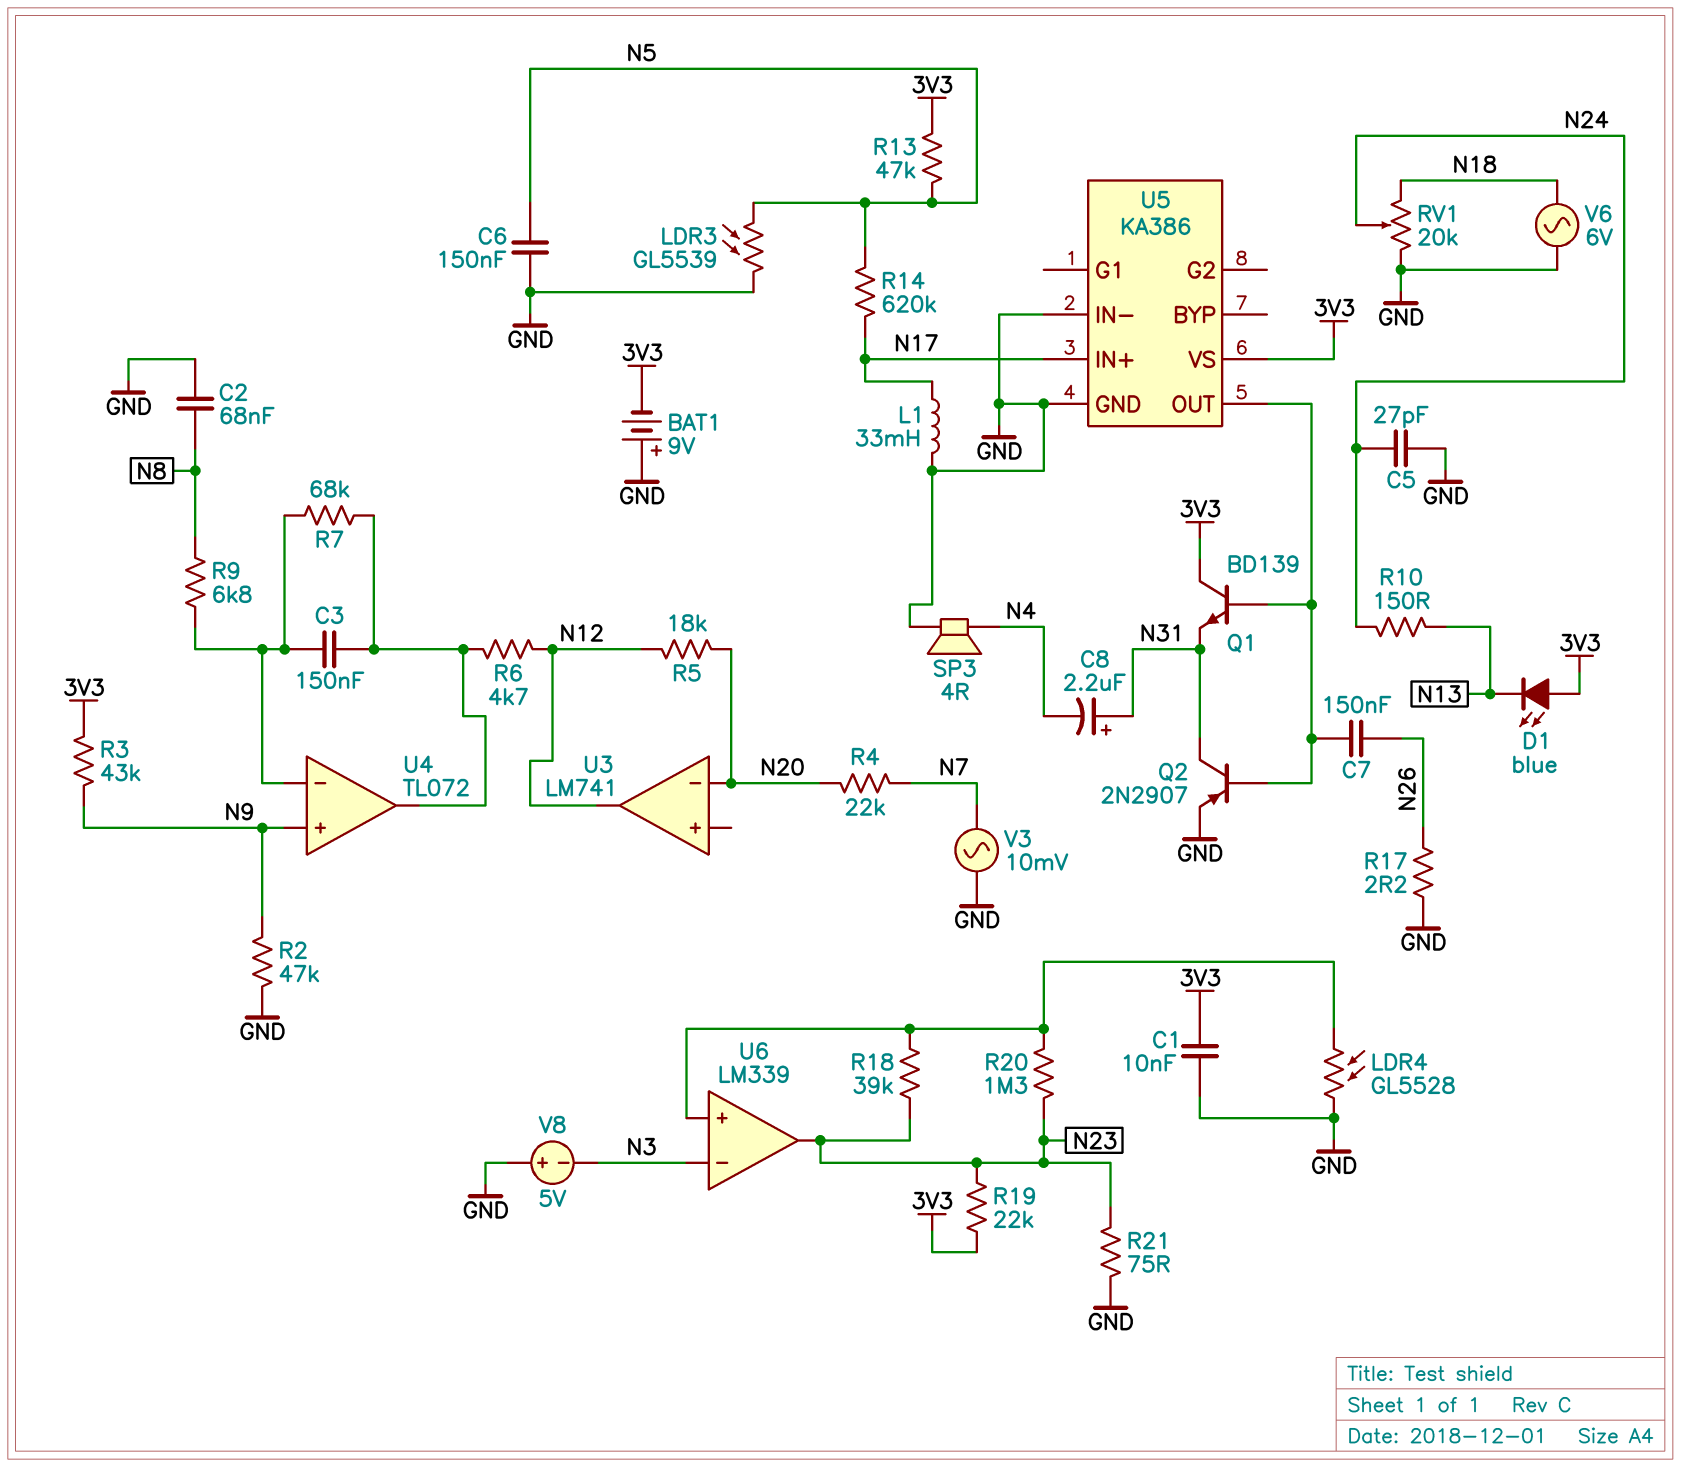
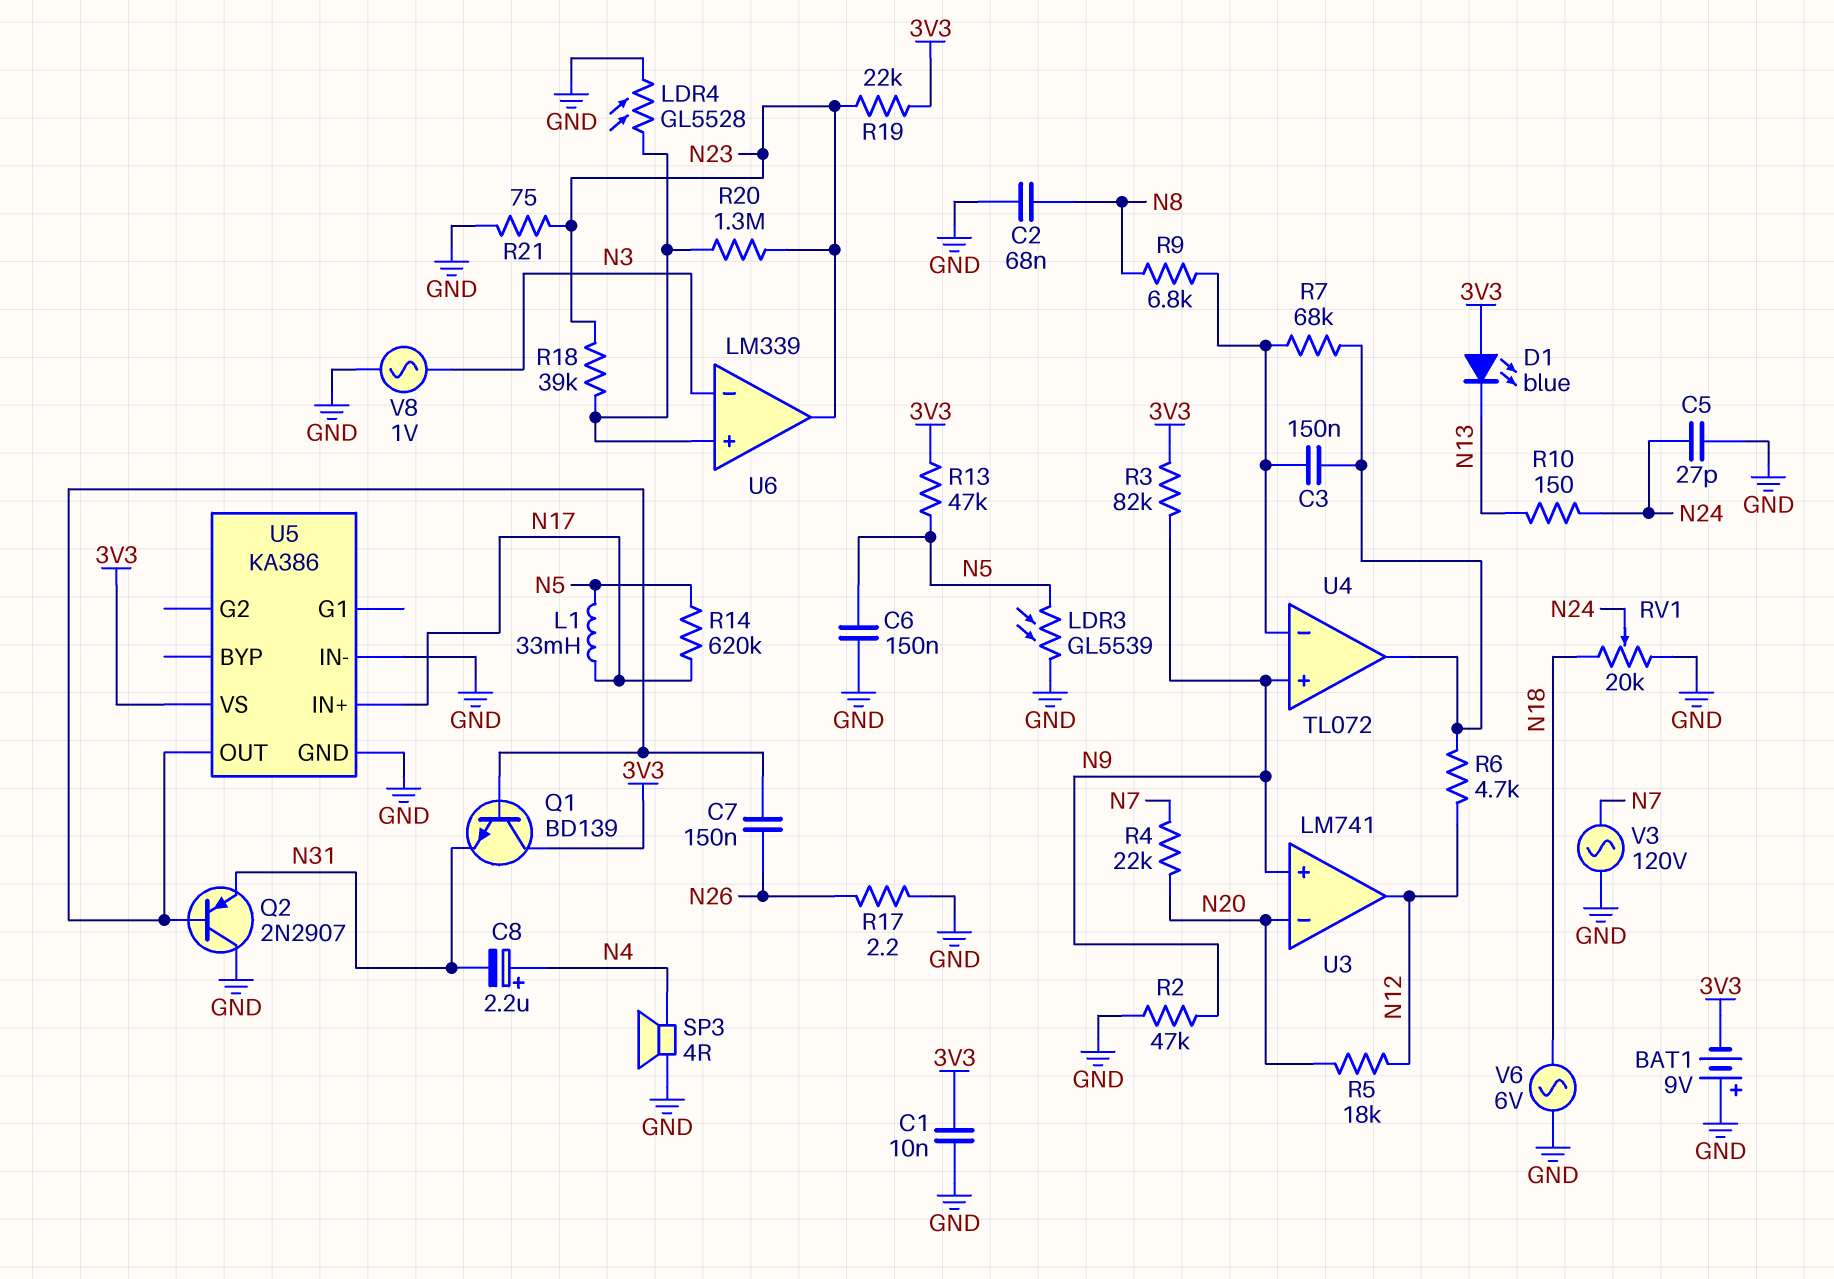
C8: 2.2uF (plus N31, minus N4) -> 2.2uF (plus N4, minus N31)
L1: 33mH (GND, N17) -> 33mH (N5, N17)
Q2: PNP 2N2907 (B U5/OUT, C N31, E GND) -> PNP 2N2907 (B U5/OUT, C GND, E N31)
R3: 43k (3V3, N9) -> 82k (3V3, N9)
U3 pin in+: none -> N9
V3: AC 10mV (GND, N7) -> AC 120V (GND, N7)
V8: 5V (plus GND, minus N3) -> AC 1V (GND, N3)

